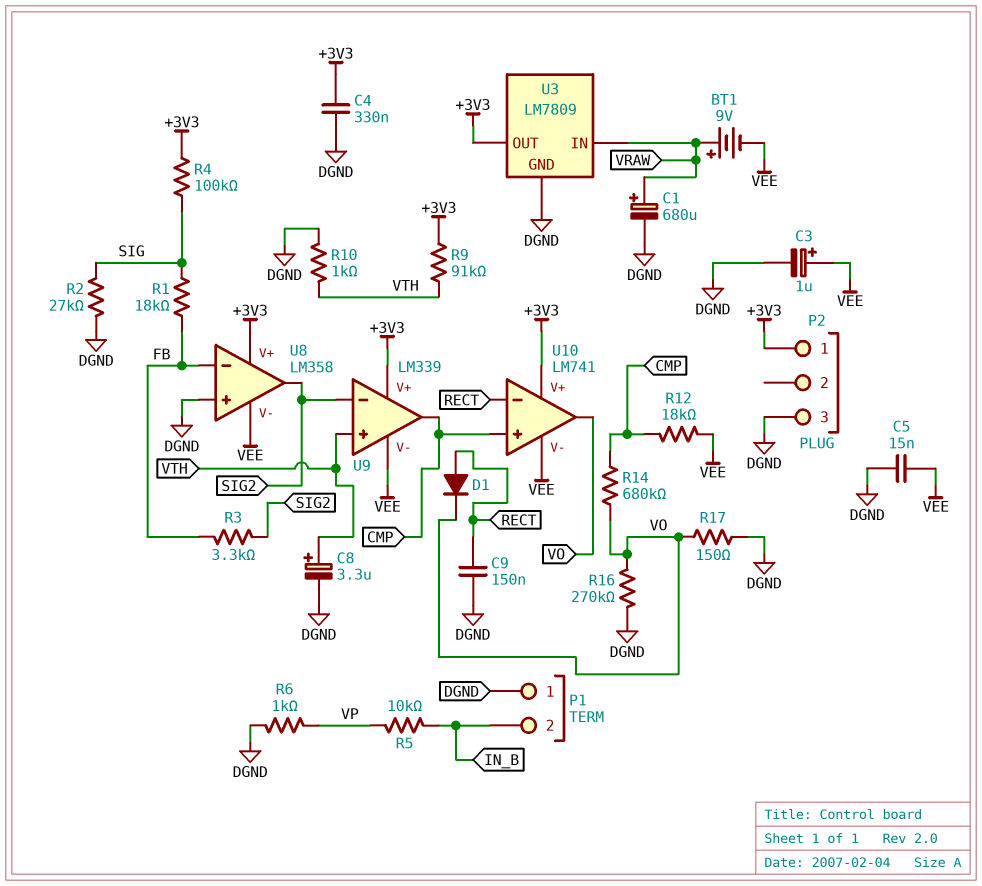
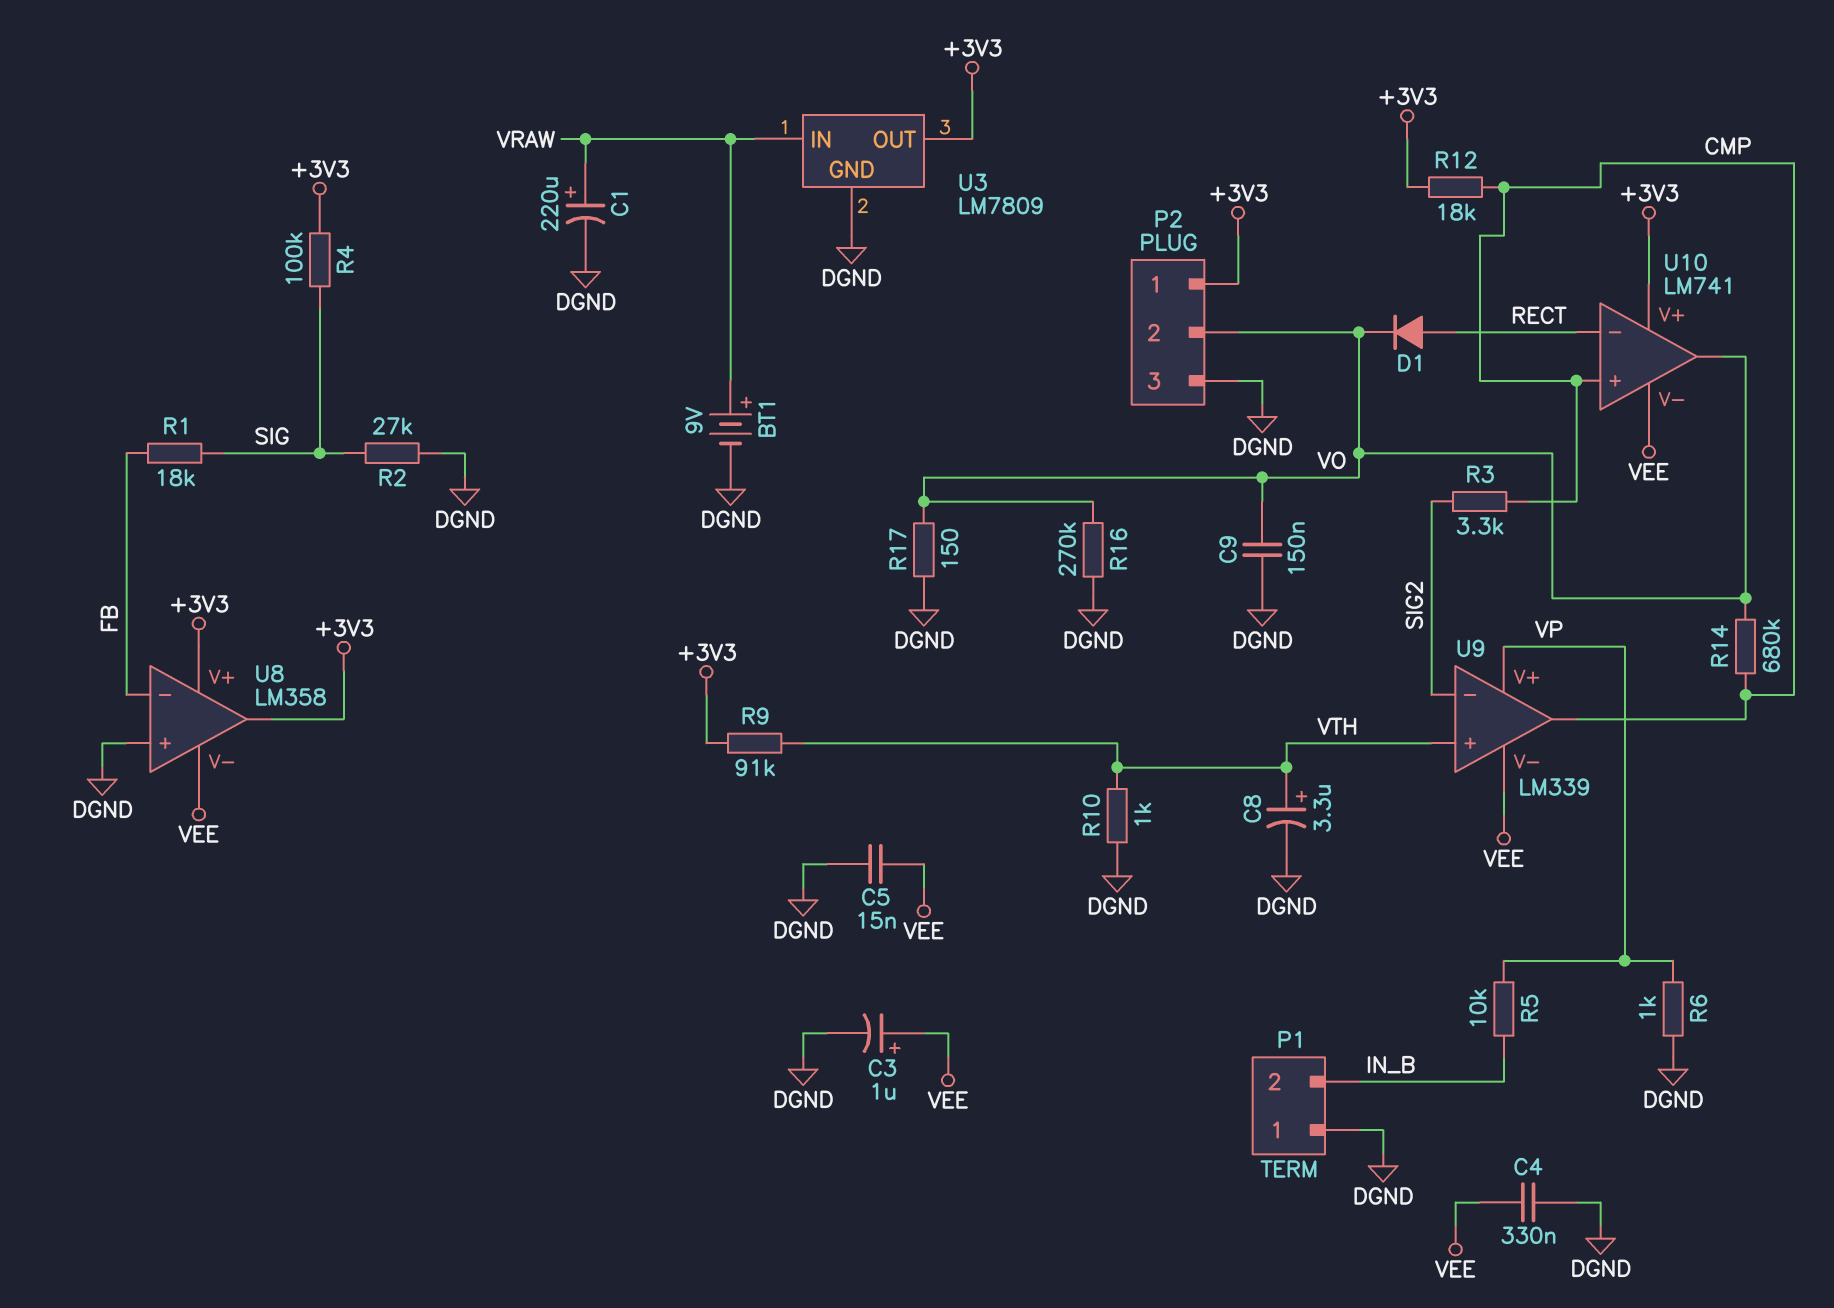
BT1: 9V (plus VRAW, minus VEE) -> 9V (plus VRAW, minus DGND)
C1: 680uF (plus VRAW, minus DGND) -> 220uF (plus VRAW, minus DGND)
C4: 330nF (+3V3, DGND) -> 330nF (DGND, VEE)
C9: 150nF (DGND, RECT) -> 150nF (DGND, VO)
P2 pin 2: none -> VO
R3: 3.3k (FB, SIG2) -> 3.3k (CMP, SIG2)
R12: 18k (CMP, VEE) -> 18k (+3V3, CMP)
U8 pin out: SIG2 -> +3V3
U9 pin V+: +3V3 -> VP

